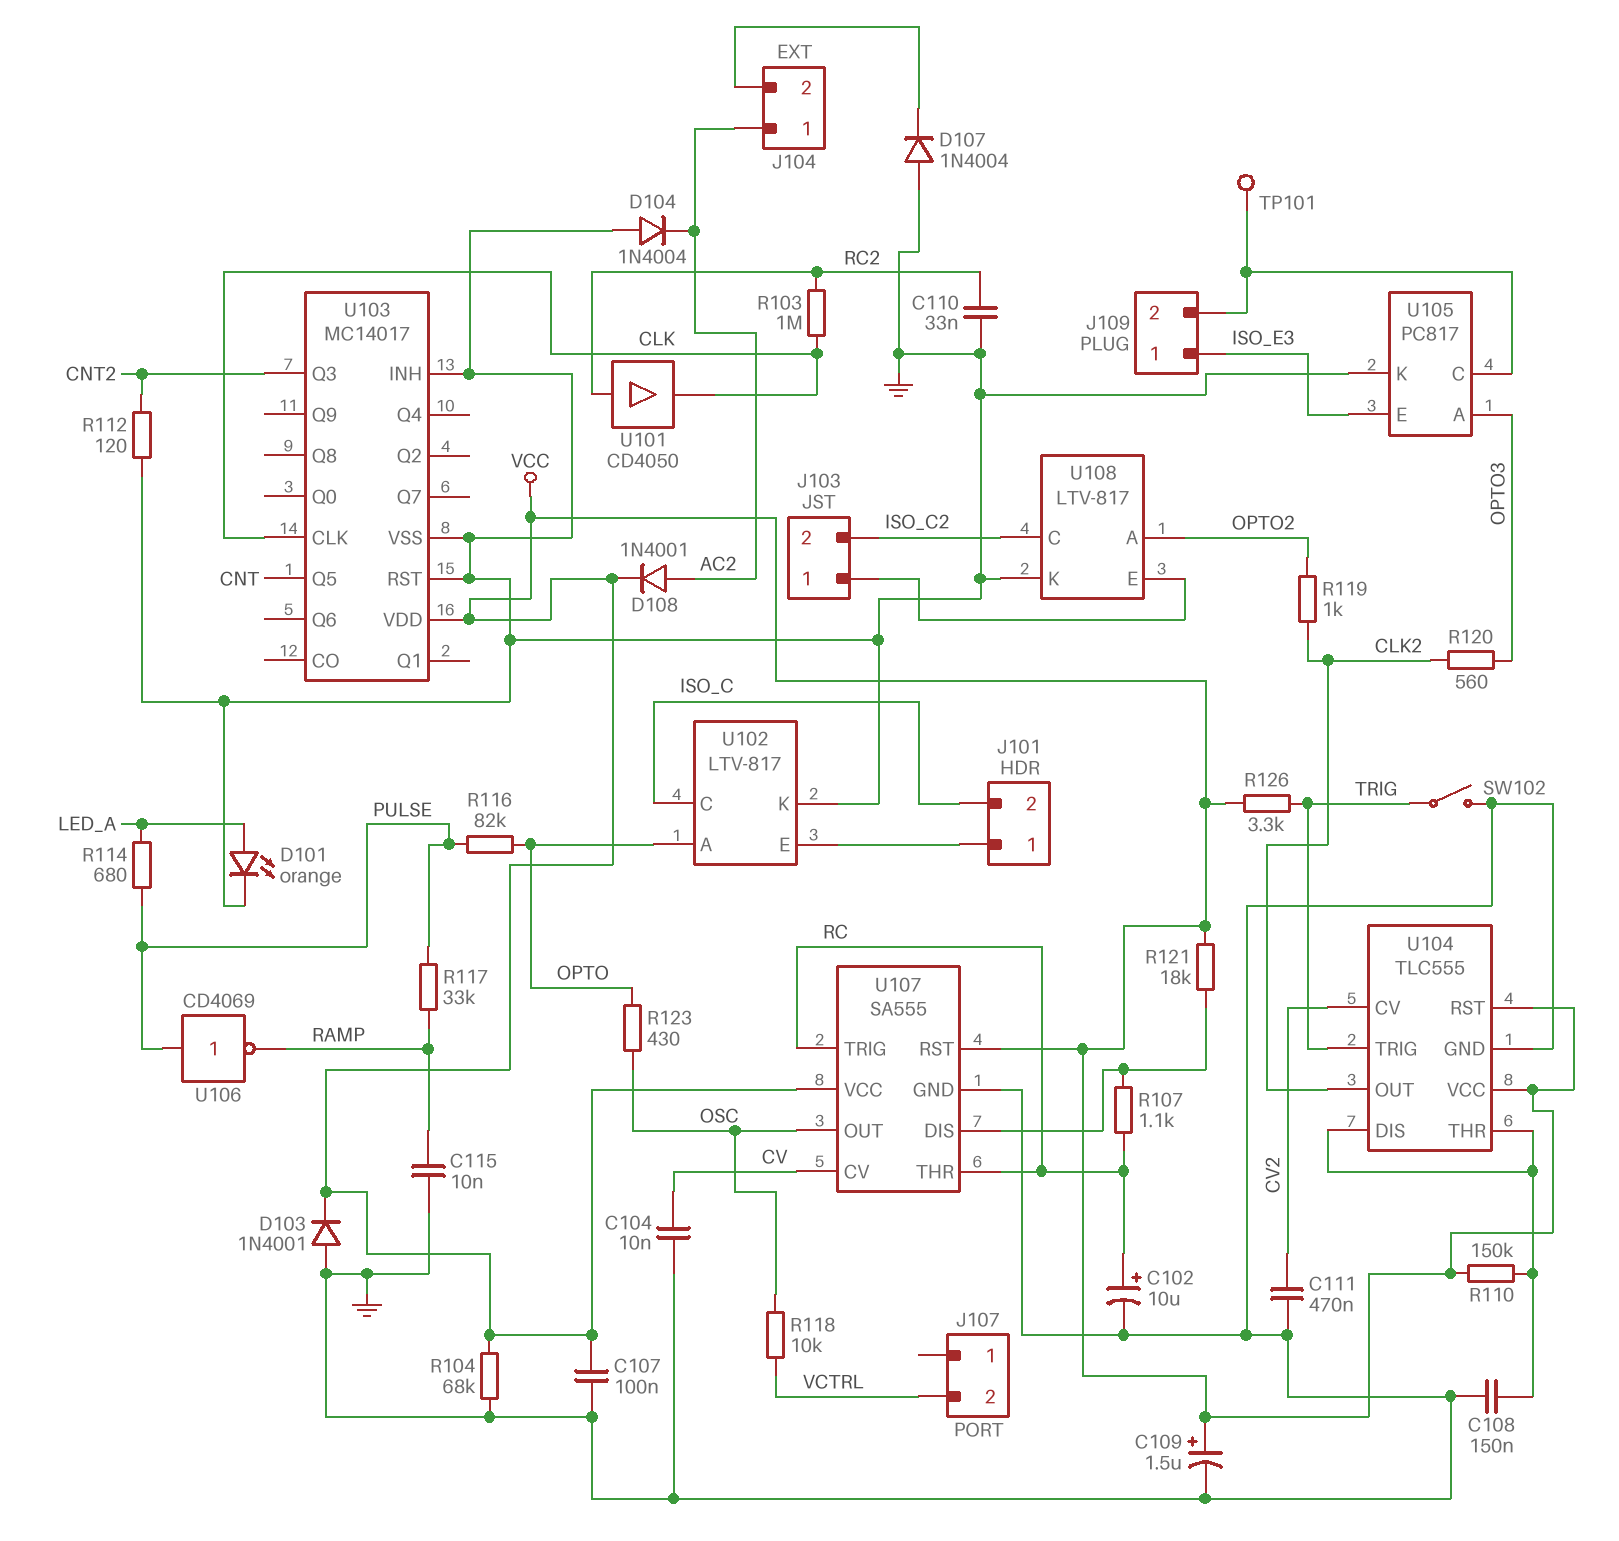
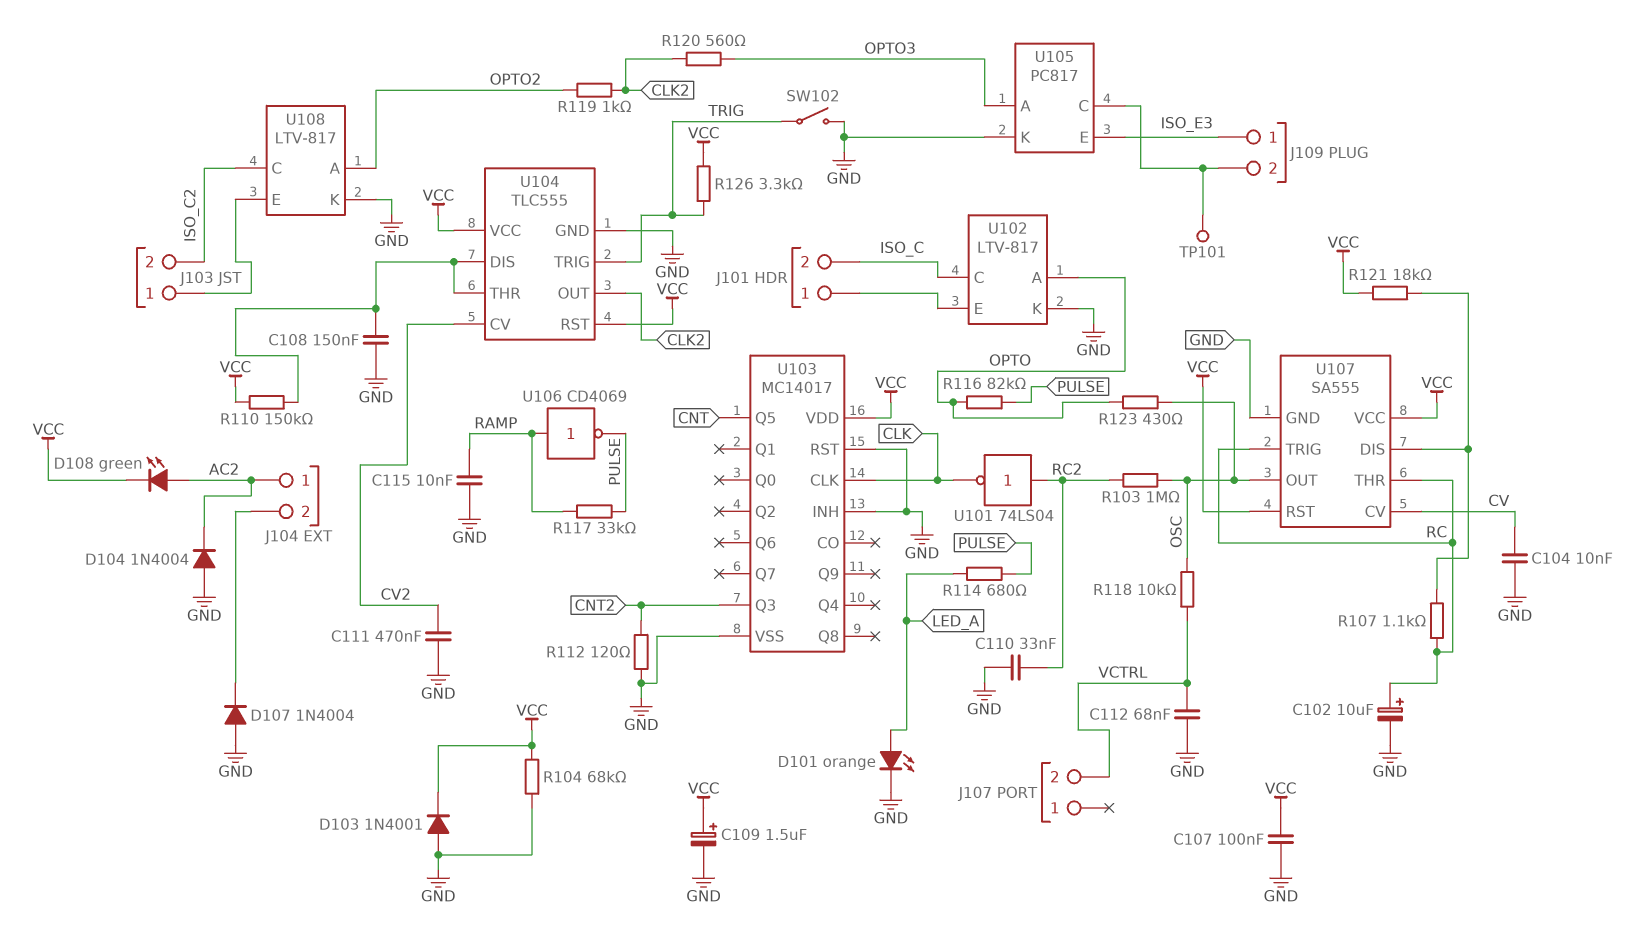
C112: none -> 68nF (GND, VCTRL)
D108: diode 1N4001 (A AC2, K VCC) -> LED green (A AC2, K VCC)
R103: 1M (CLK, RC2) -> 1M (OSC, RC2)
U101: buffer CD4050 (in RC2, out CLK) -> NOT 74LS04 (in RC2, out CLK)
U106: NOT CD4069 (in PULSE, out RAMP) -> NOT CD4069 (in RAMP, out PULSE)

